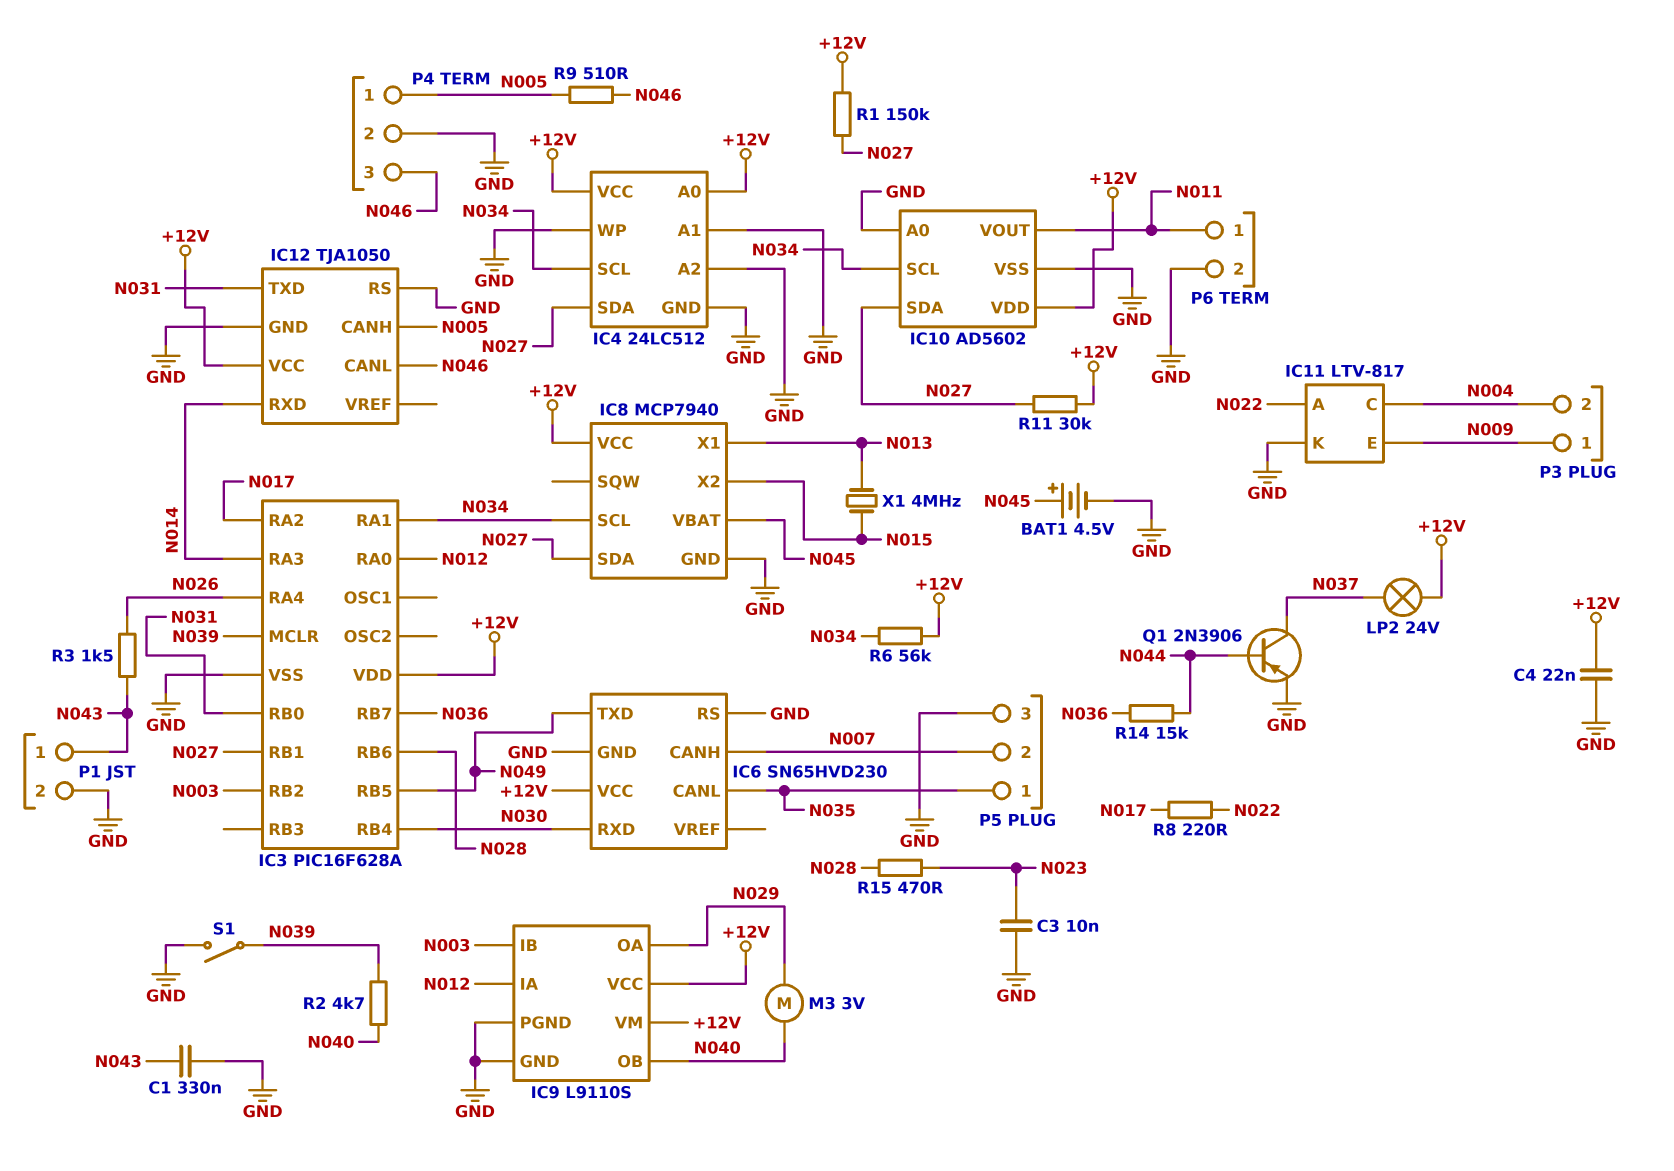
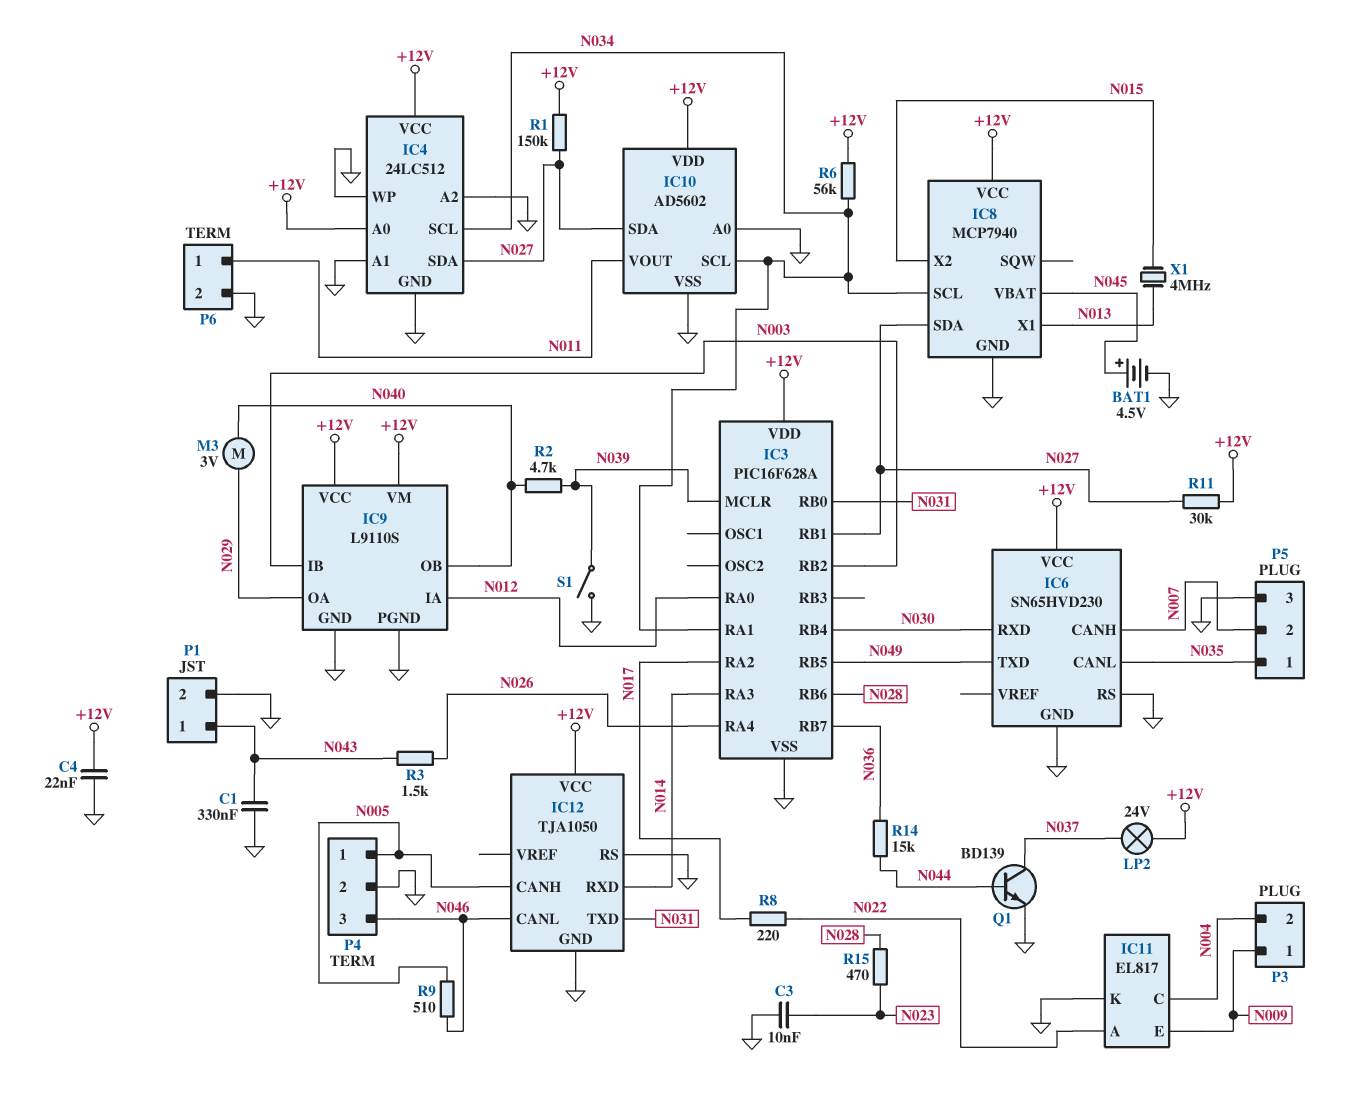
IC11: LTV-817 -> EL817
Q1: PNP 2N3906 (B N044, C N037, E GND) -> NPN BD139 (B N044, C N037, E GND)

